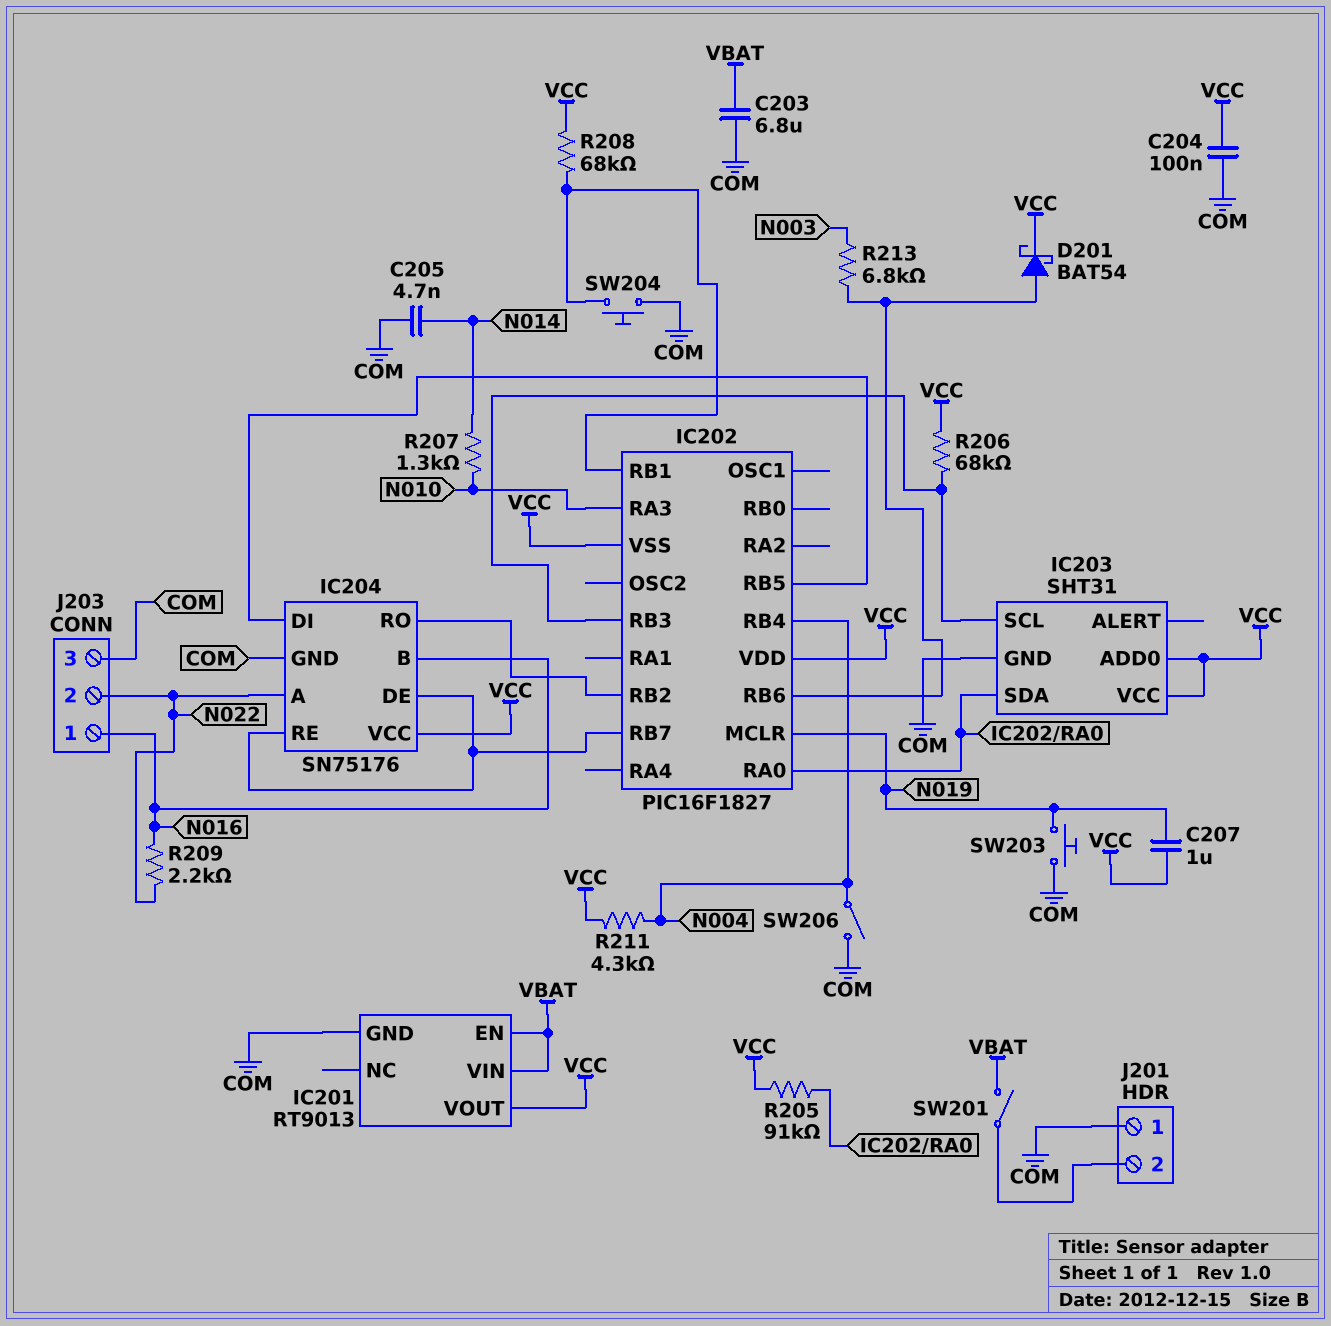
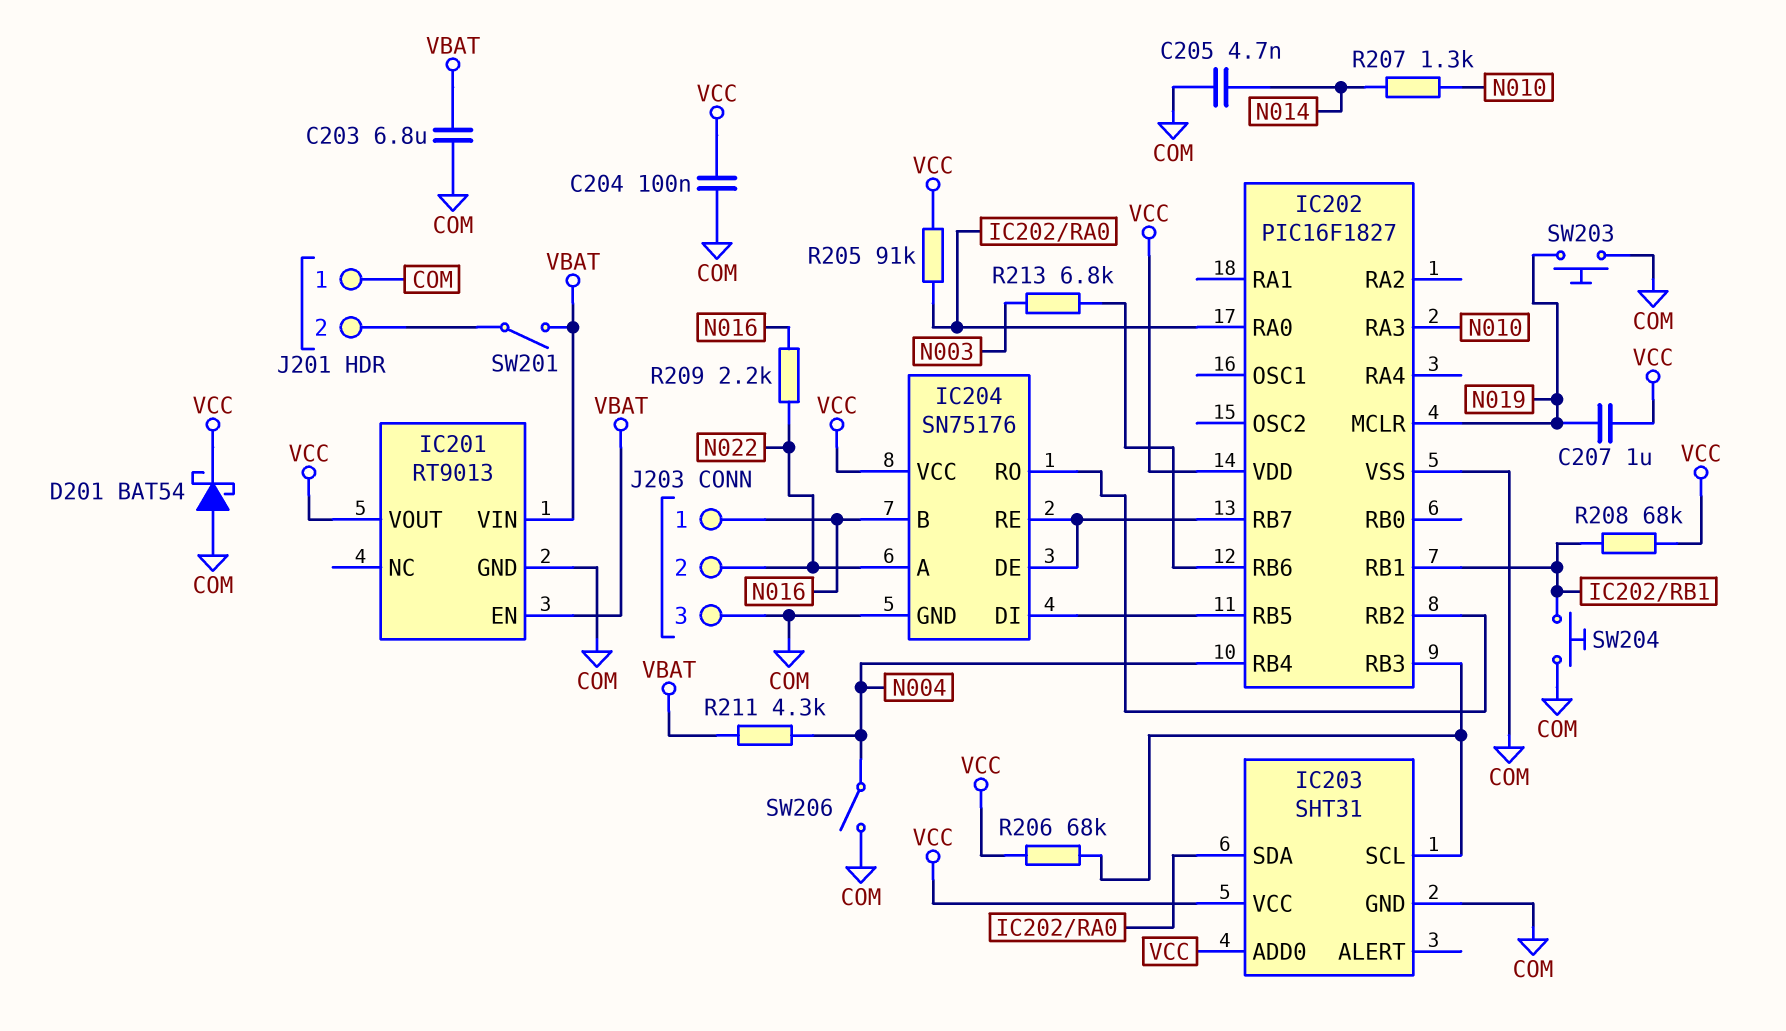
D201: schottky BAT54 (A IC202/RB6, K VCC) -> schottky BAT54 (A COM, K VCC)
IC202 pin VSS: VCC -> COM
R211: 4.3k (N004, VCC) -> 4.3k (N004, VBAT)

